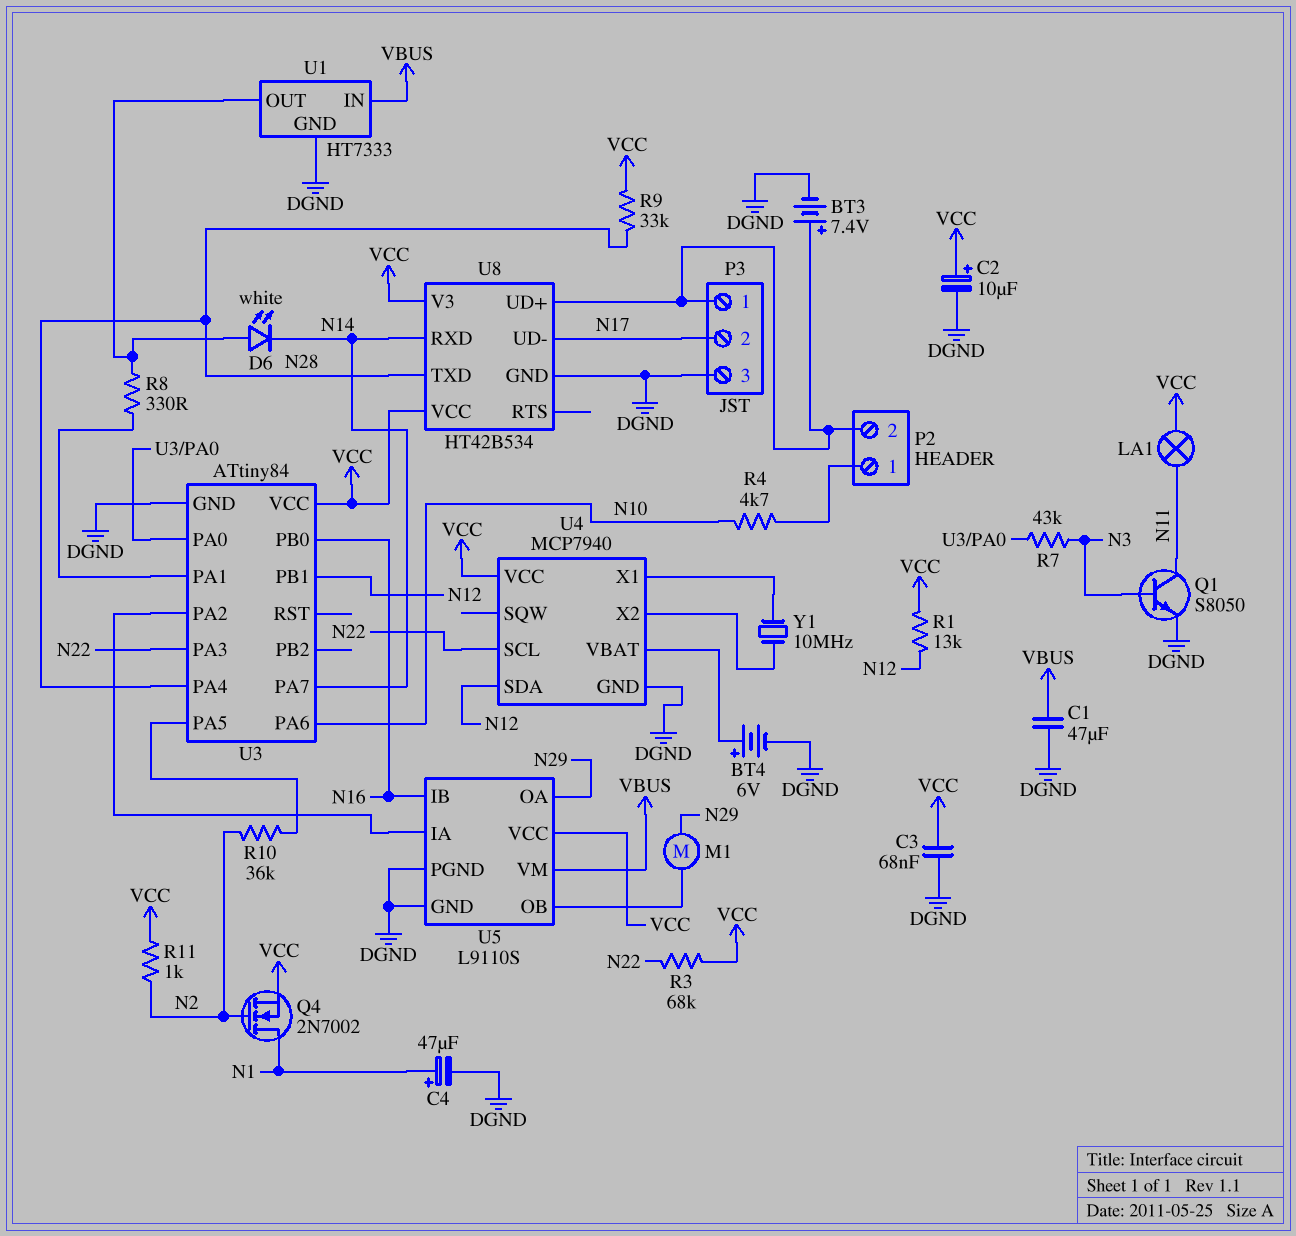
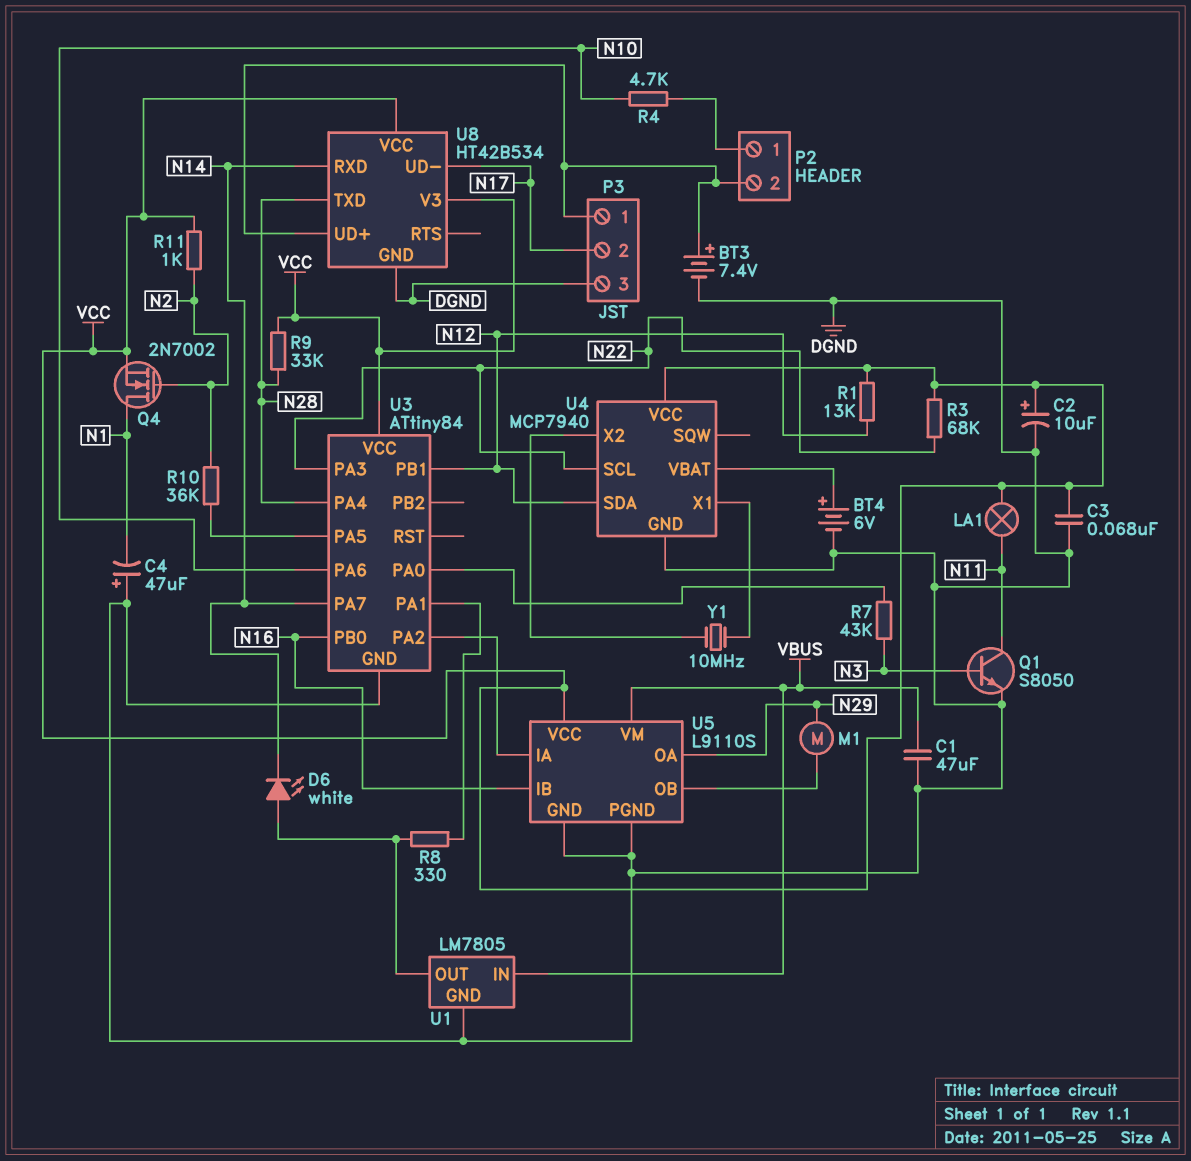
C4: 47uF (plus N1, minus DGND) -> 47uF (plus DGND, minus N1)
U1: HT7333 -> LM7805

